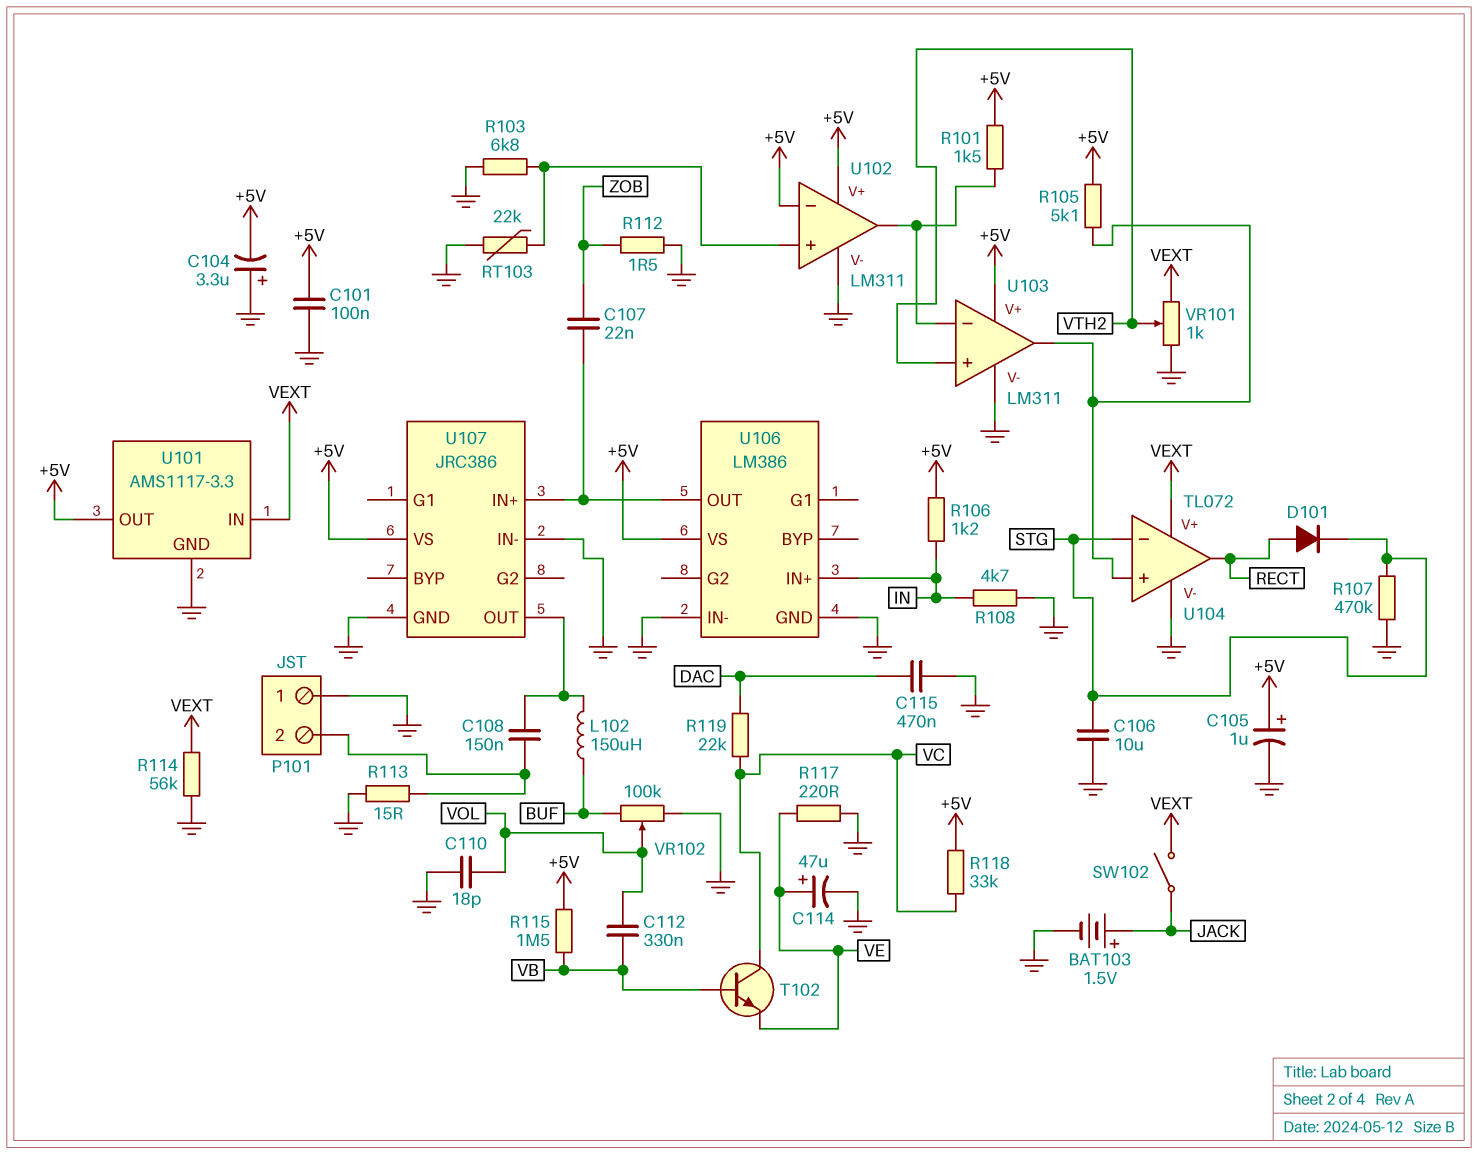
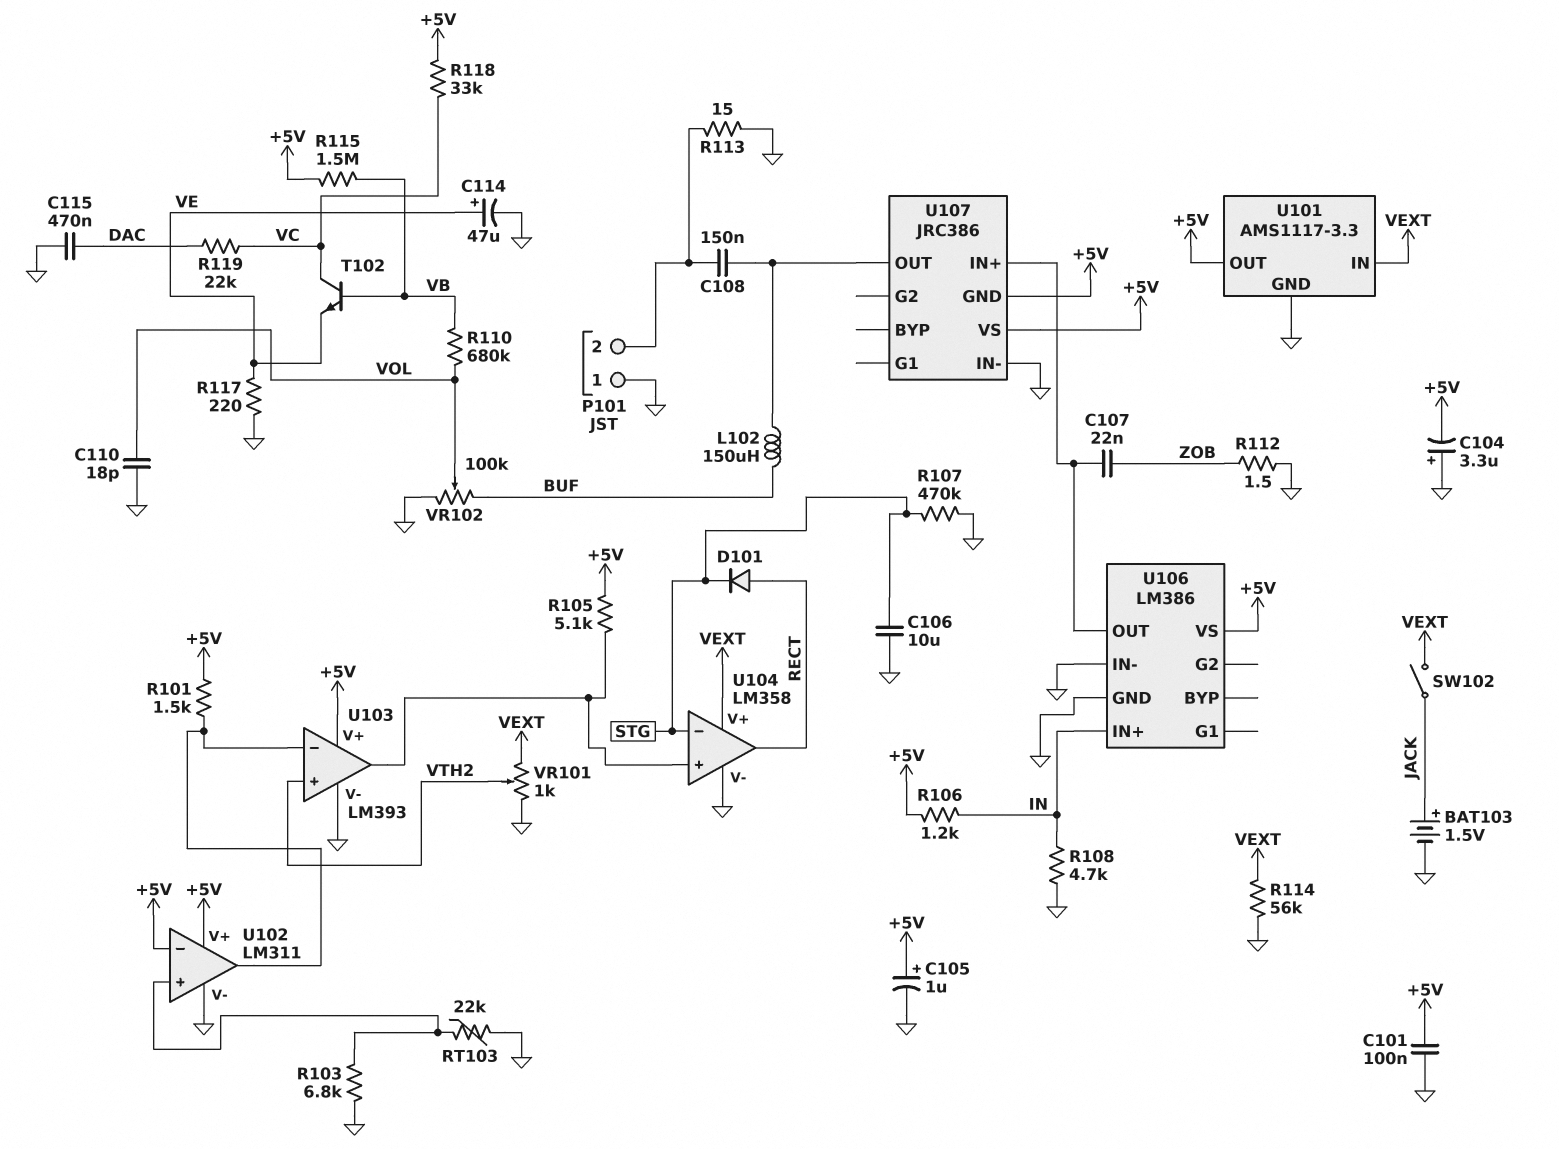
C112: 330nF (VB, VOL) -> none
R110: none -> 680k (VB, VOL)
U103: LM311 -> LM393
U104: TL072 -> LM358
U107 pin GND: GND -> +5V

